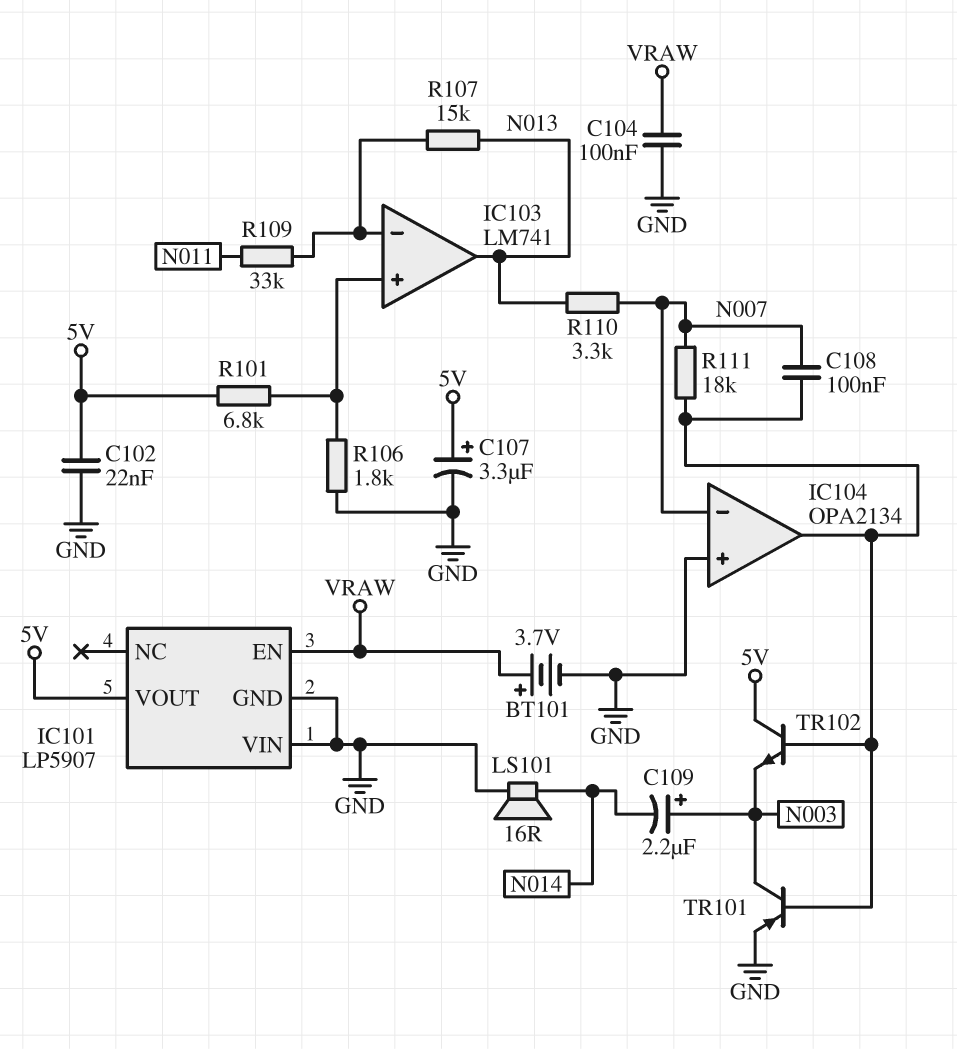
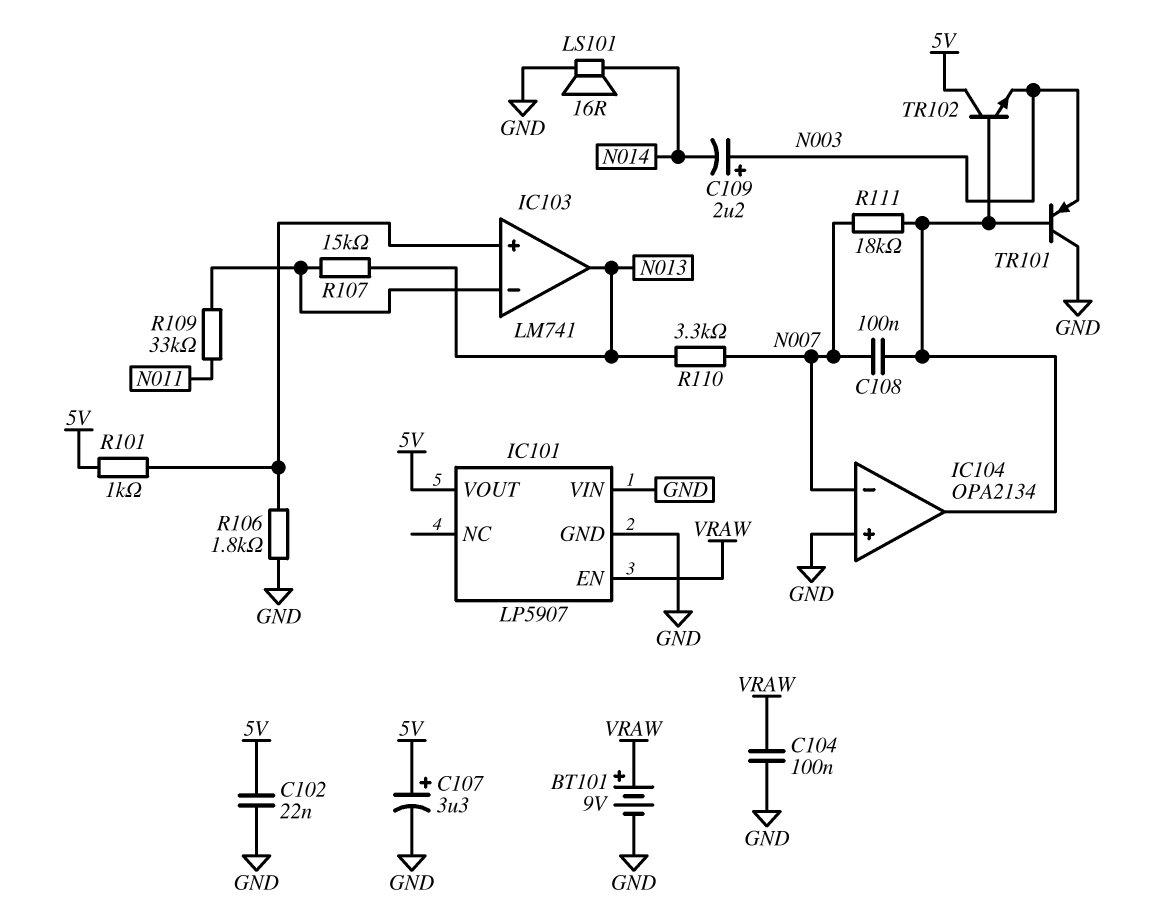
BT101: 3.7V (plus VRAW, minus GND) -> 9V (plus VRAW, minus GND)
R101: 6.8k (5V, IC103/in+) -> 1k (5V, IC103/in+)
TR101: PNP (B IC104/out, C N003, E GND) -> PNP (B IC104/out, C GND, E N003)

